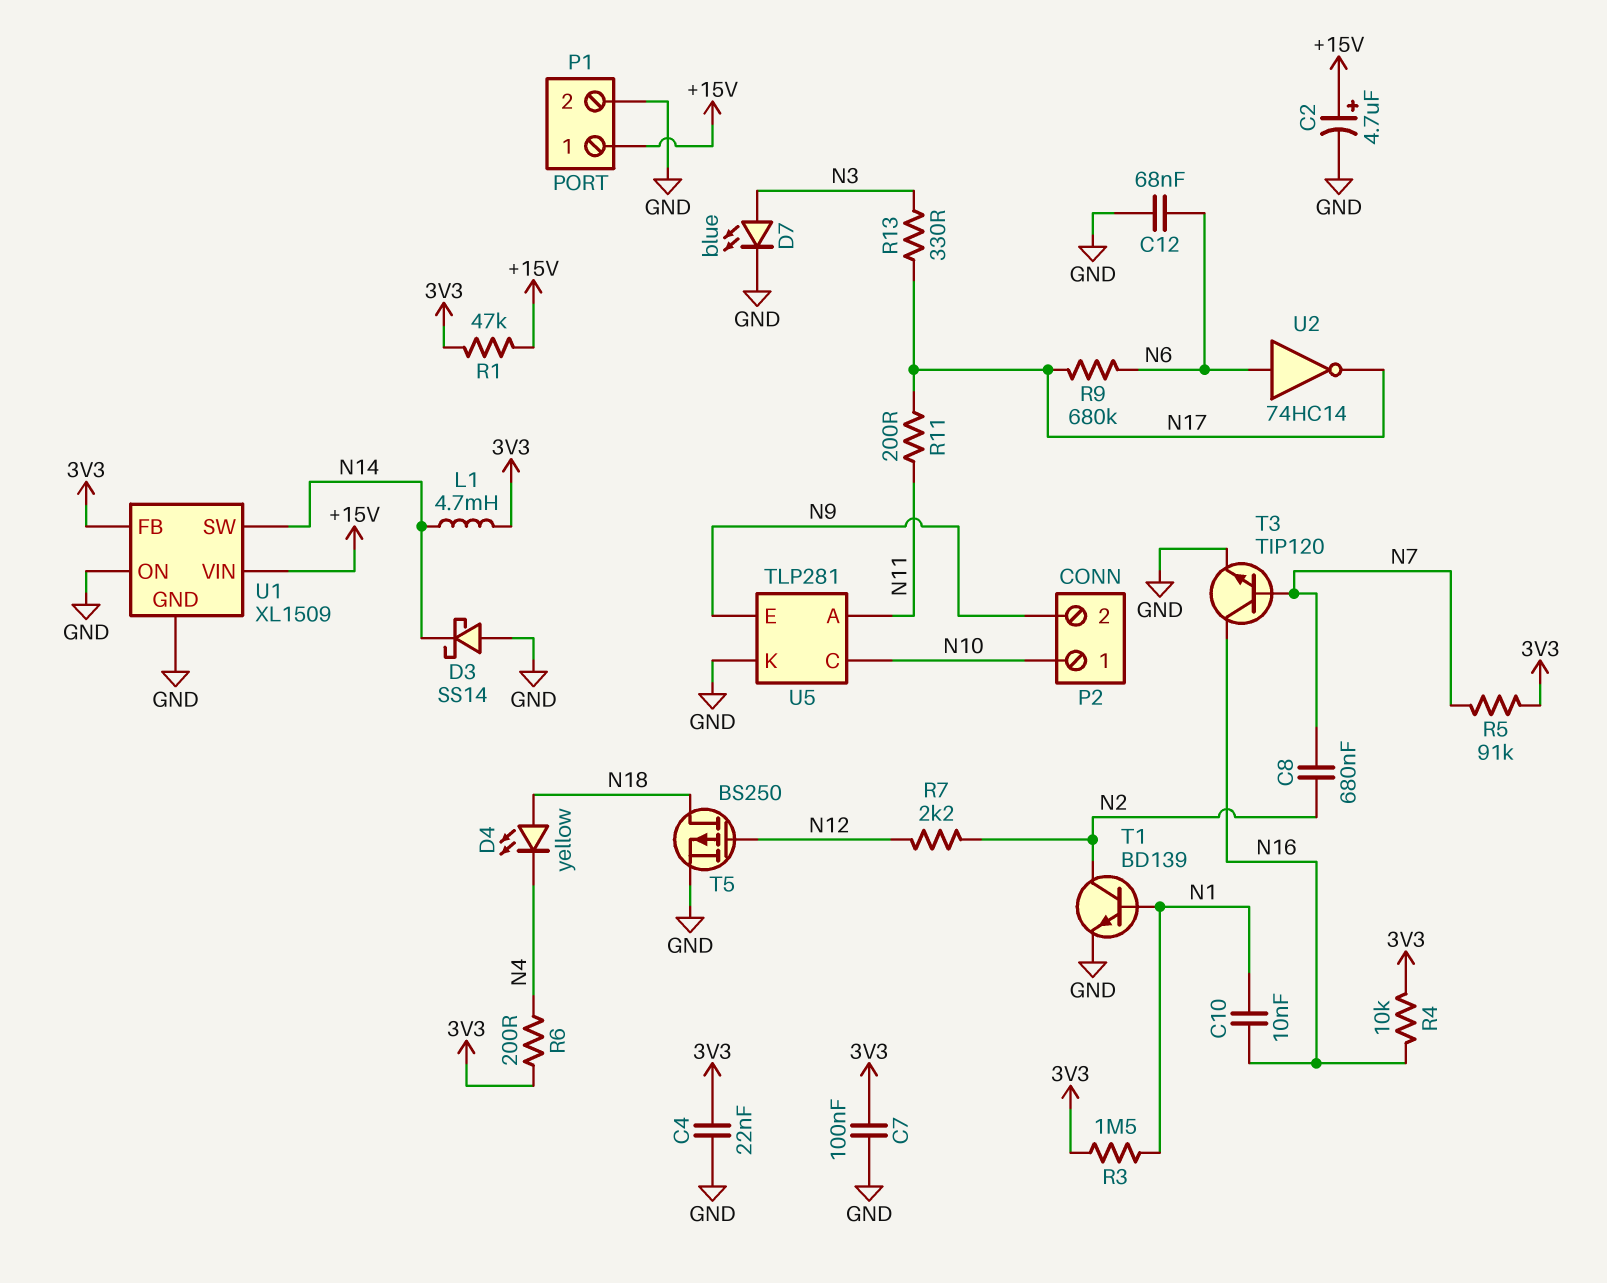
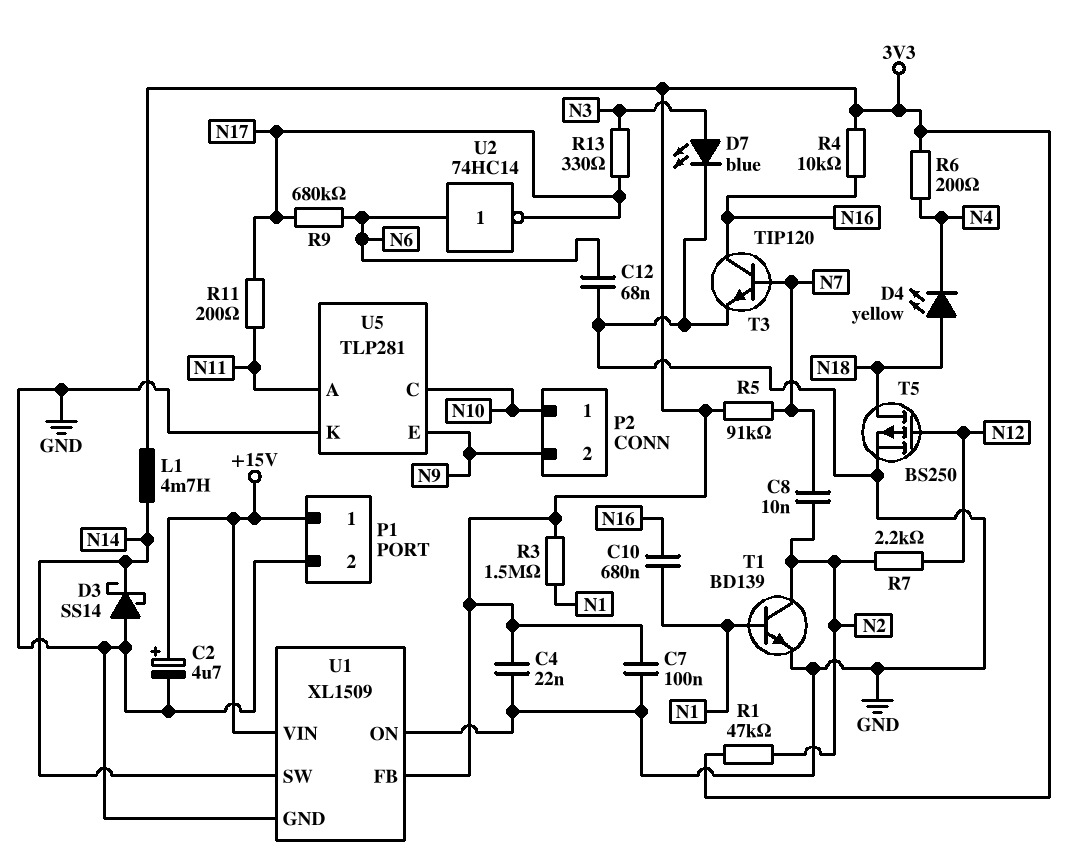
C8: 680nF (N2, N7) -> 10nF (N2, N7)
C10: 10nF (N1, N16) -> 680nF (N1, N16)
R1: 47k (+15V, 3V3) -> 47k (3V3, N2)

